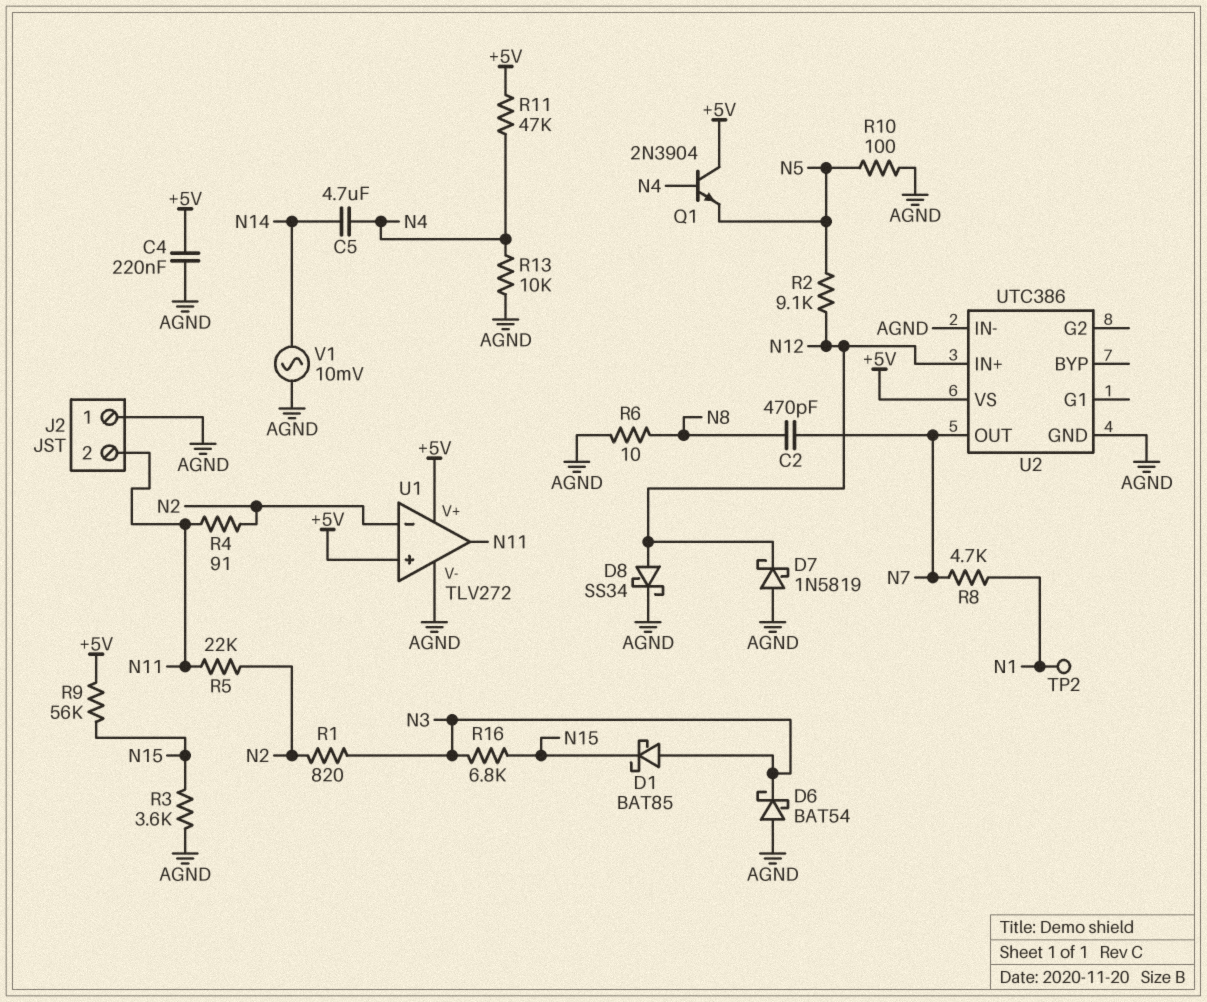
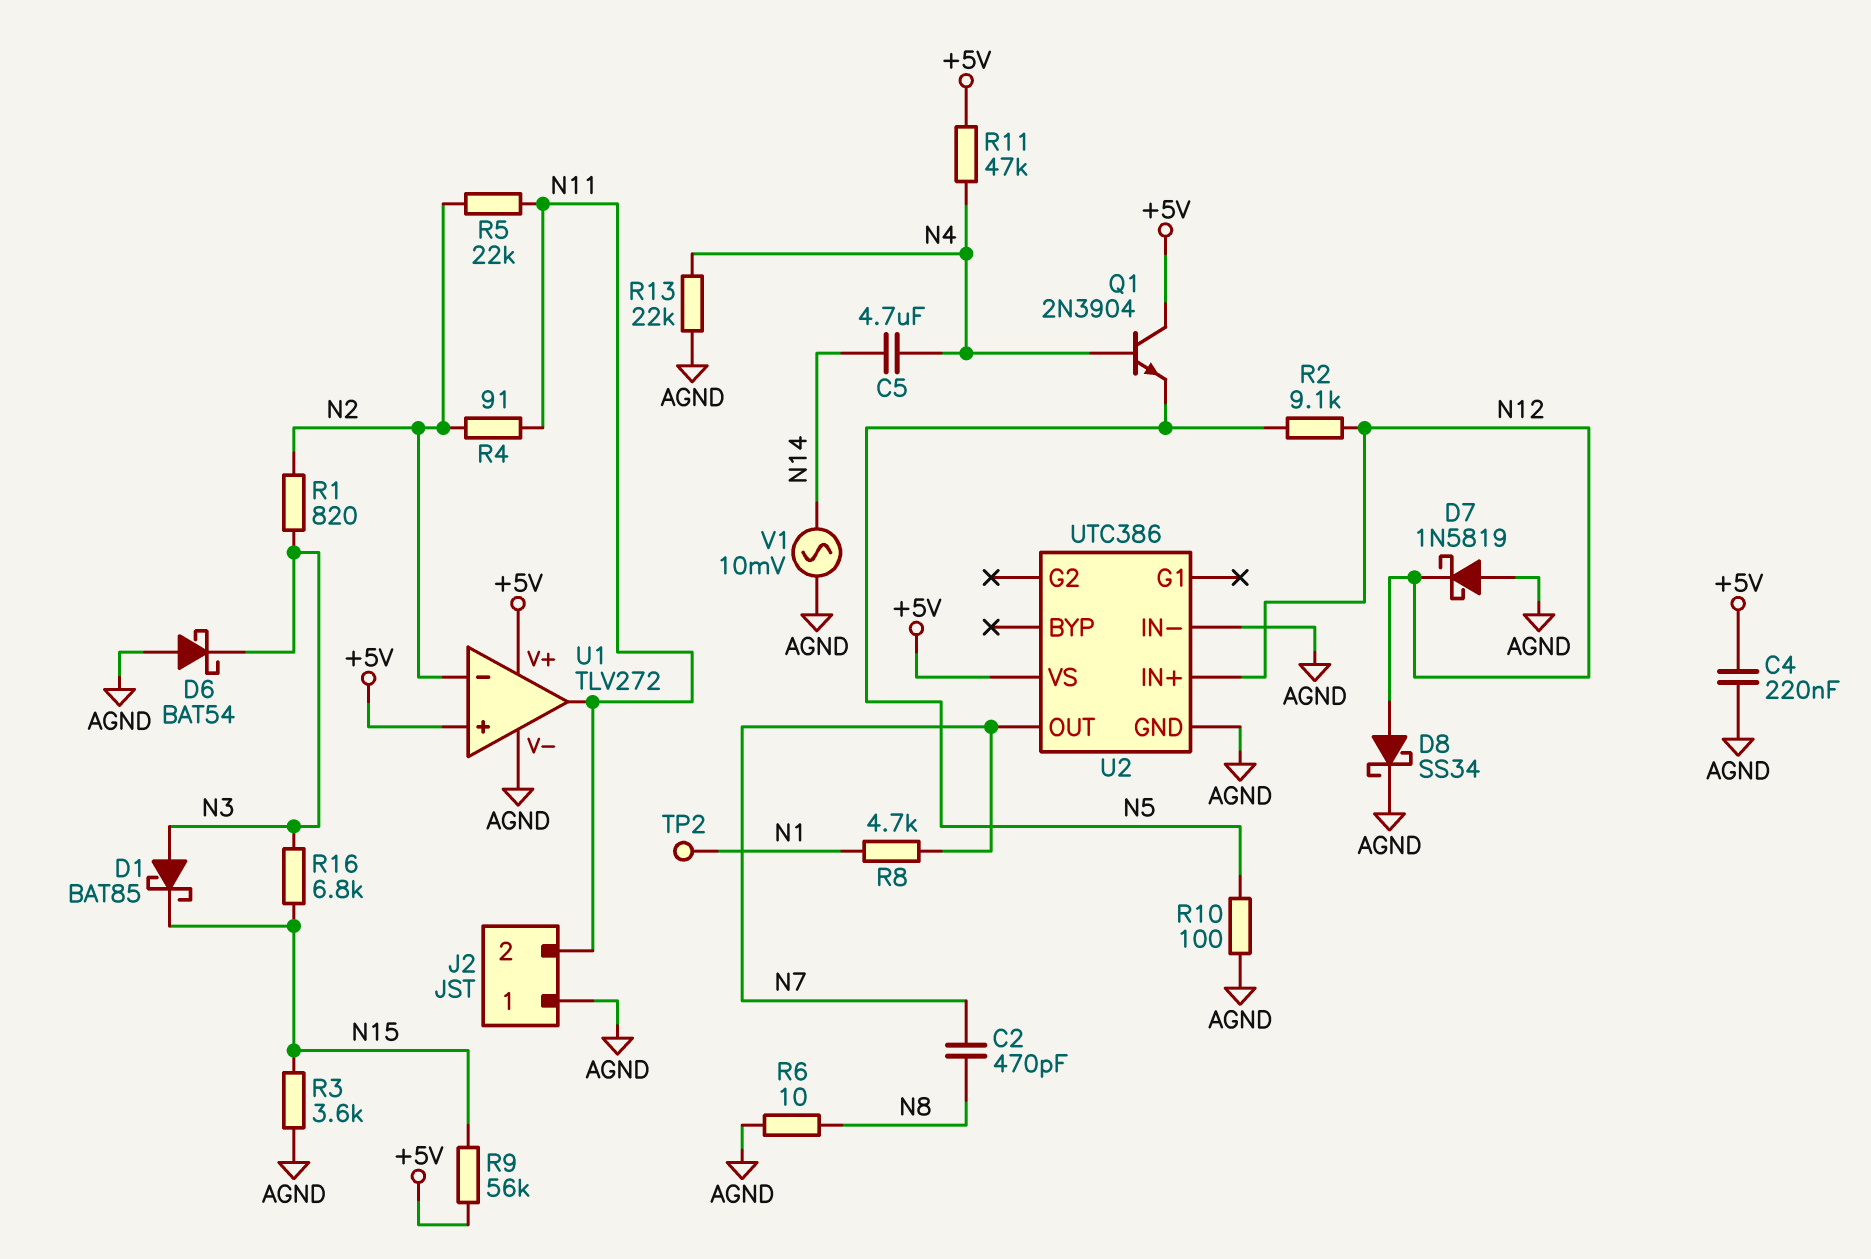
R13: 10k (AGND, N4) -> 22k (AGND, N4)

